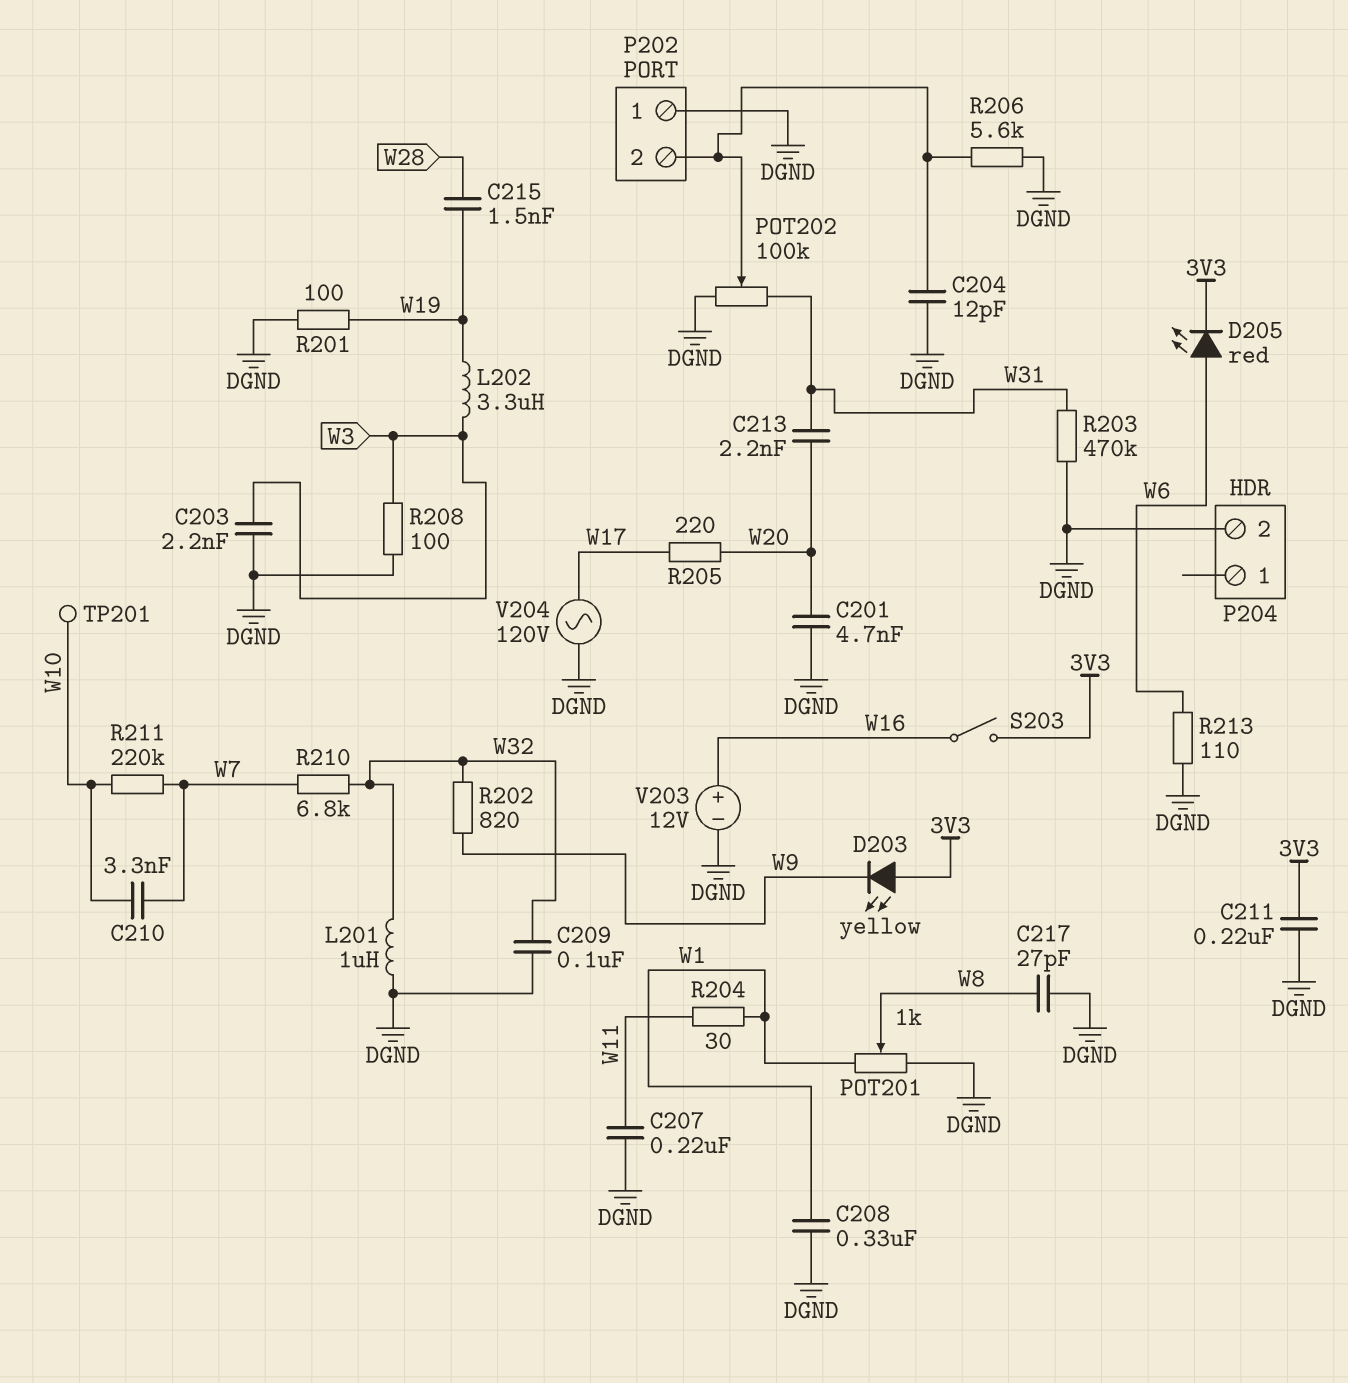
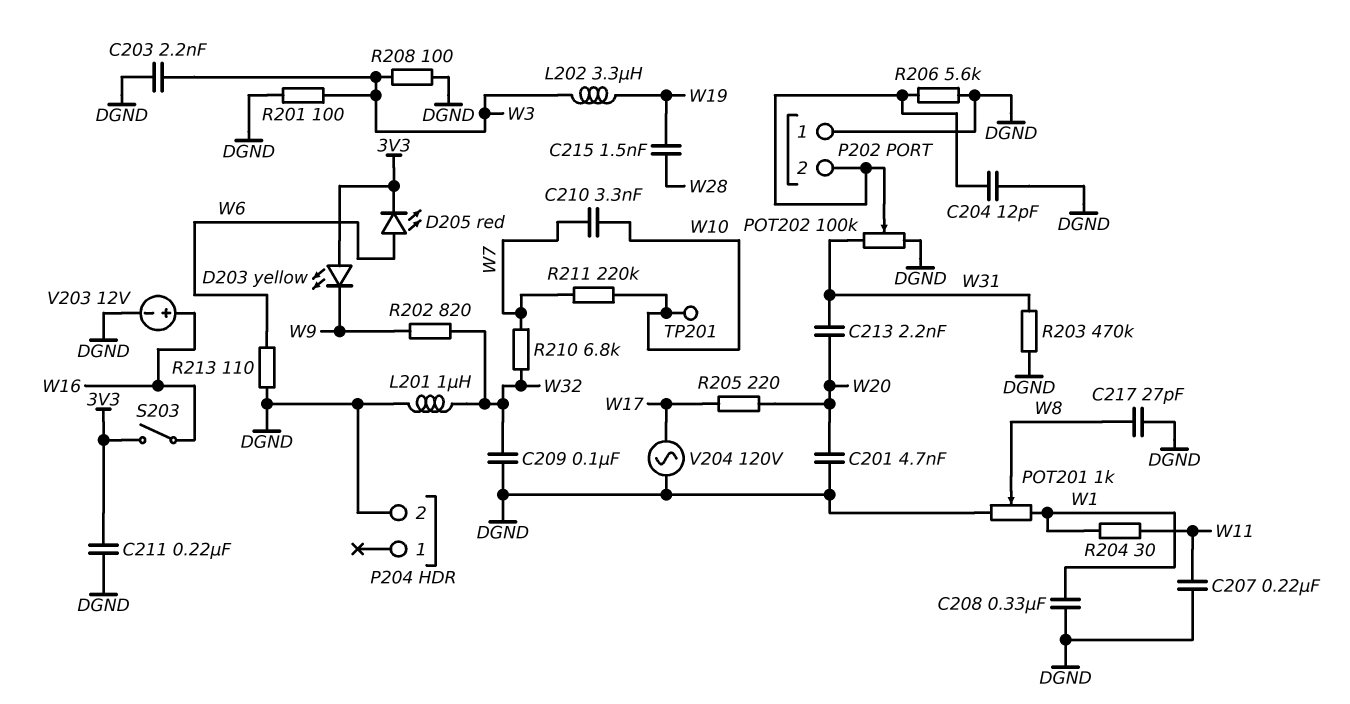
R201: 100 (DGND, W19) -> 100 (DGND, W3)

